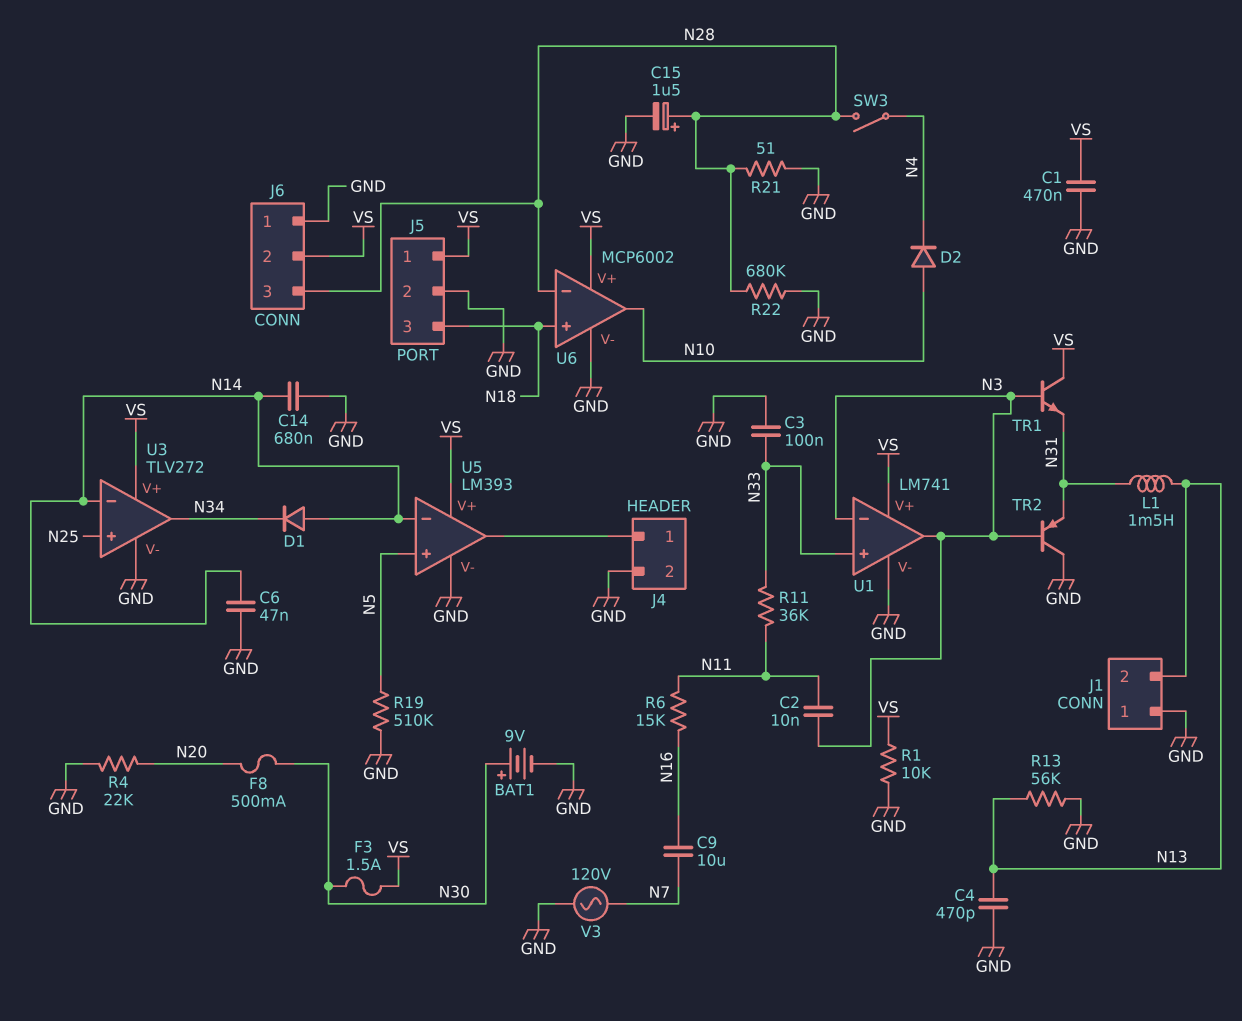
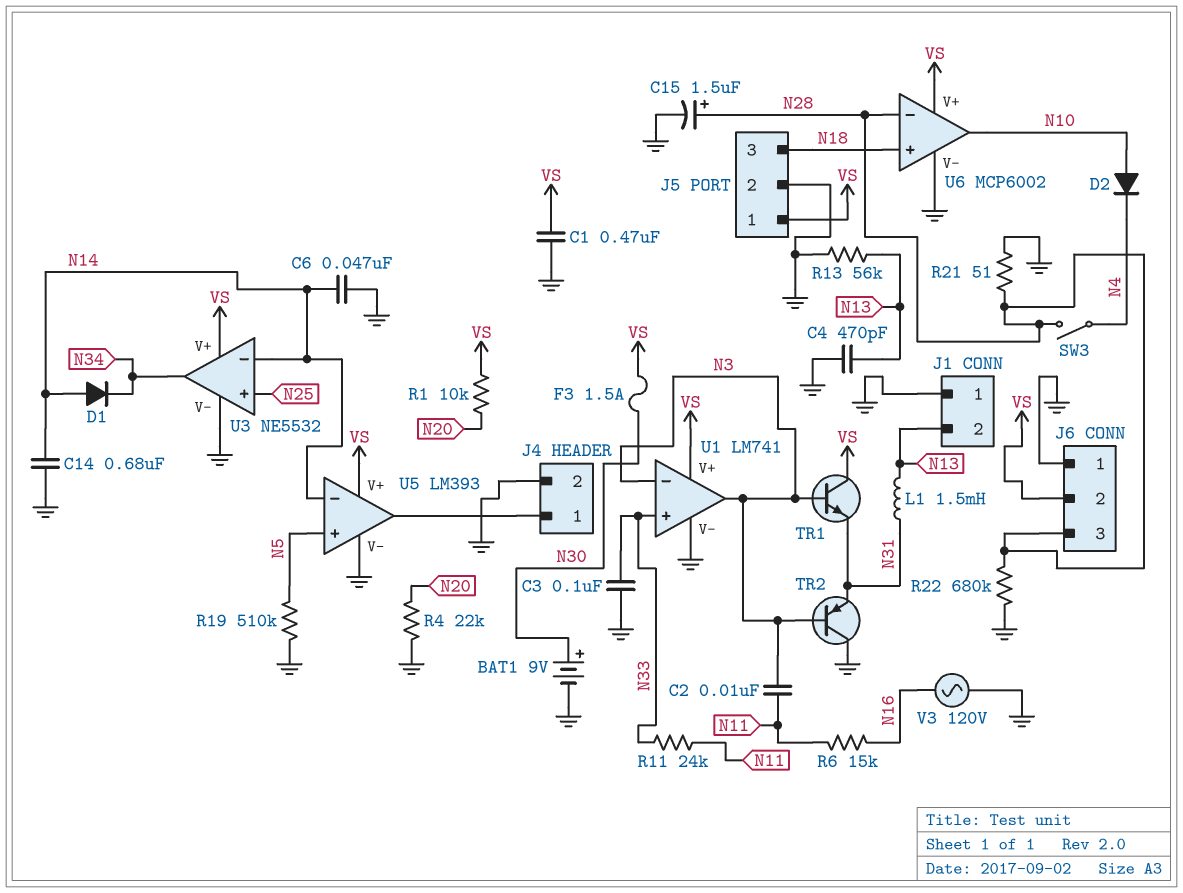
C9: 10uF (N7, N16) -> none
F8: 500mA (N20, N30) -> none
R1: 10k (GND, VS) -> 10k (N20, VS)
R11: 36k (N11, N33) -> 24k (N11, N33)
U3: TLV272 -> NE5532
V3: AC 120V (GND, N7) -> AC 120V (GND, N16)

